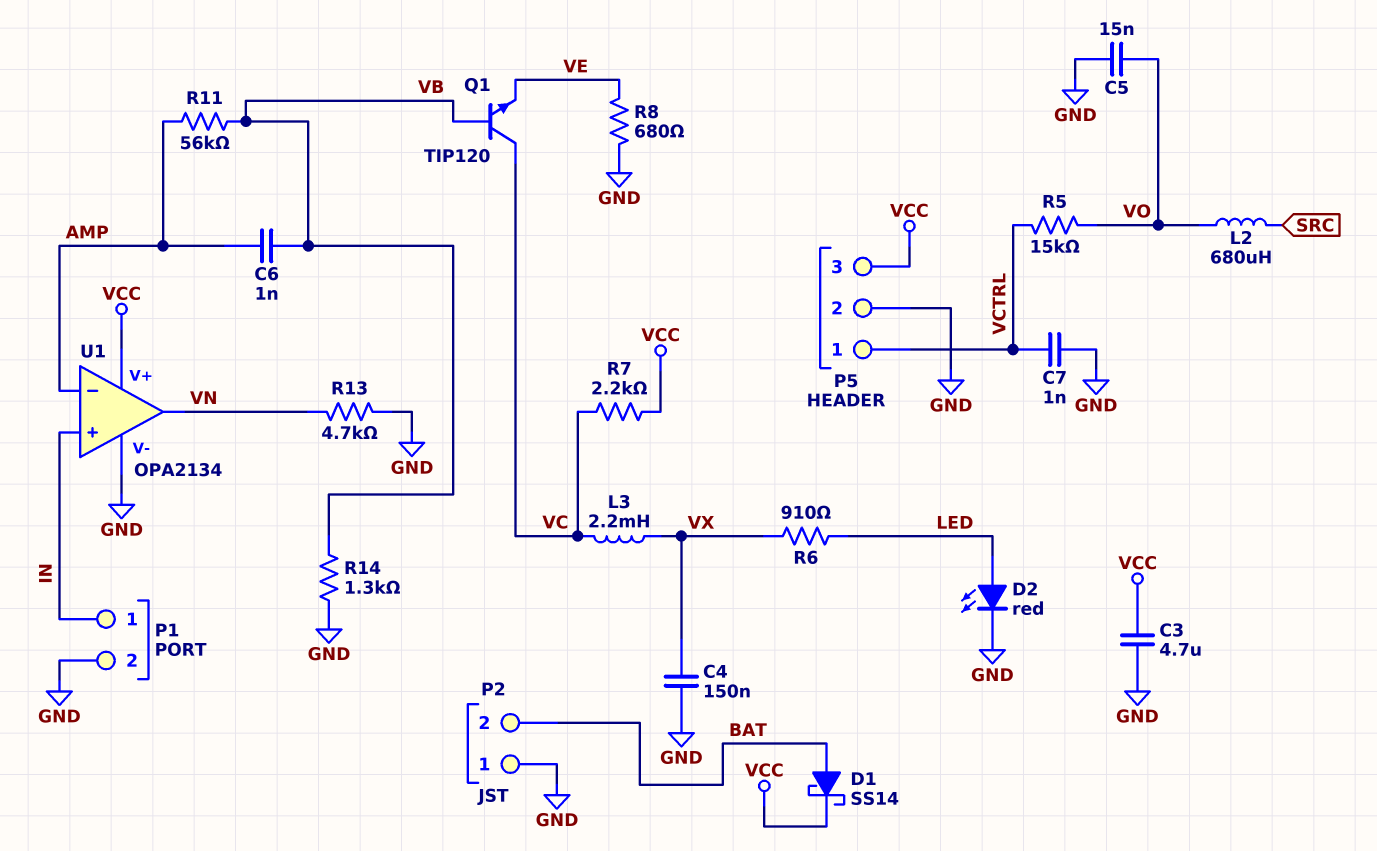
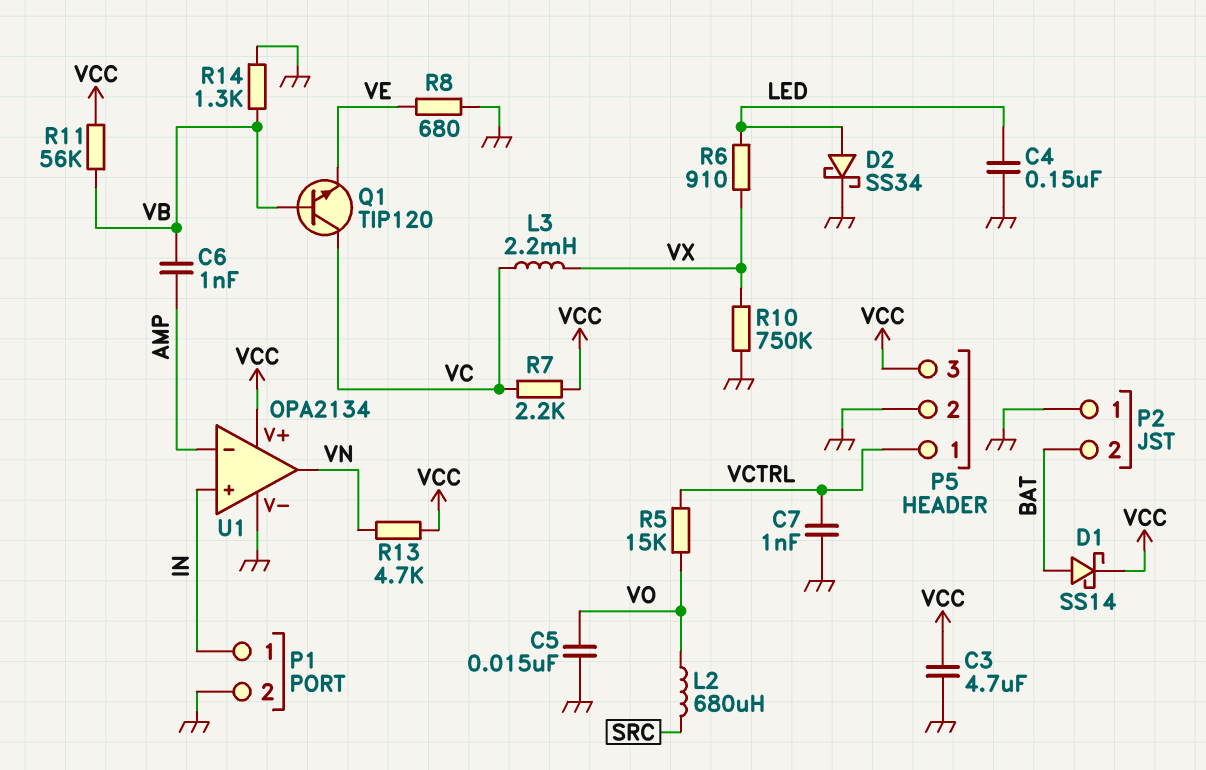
C4: 150nF (GND, VX) -> 150nF (GND, LED)
D2: LED red (A LED, K GND) -> schottky SS34 (A LED, K GND)
R10: none -> 750k (GND, VX)
R11: 56k (AMP, VB) -> 56k (VB, VCC)
R13: 4.7k (GND, VN) -> 4.7k (VCC, VN)

